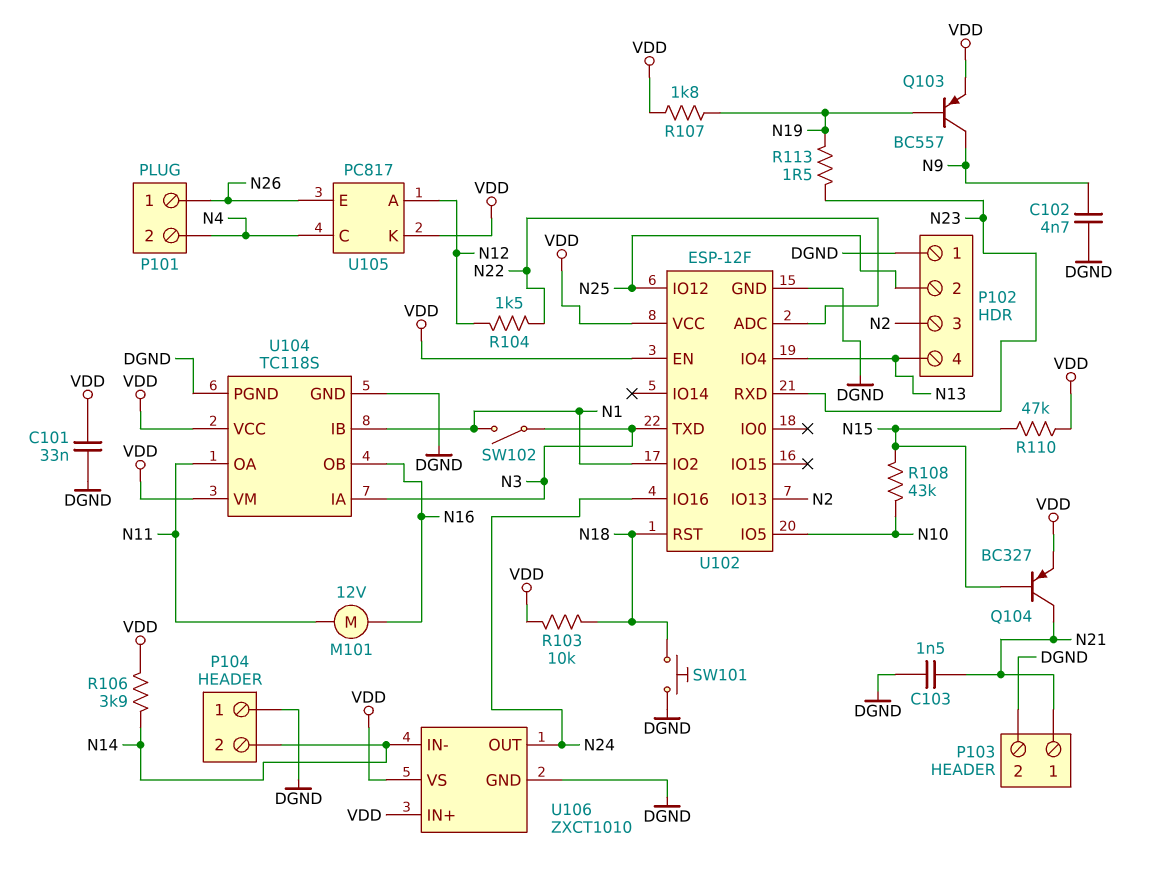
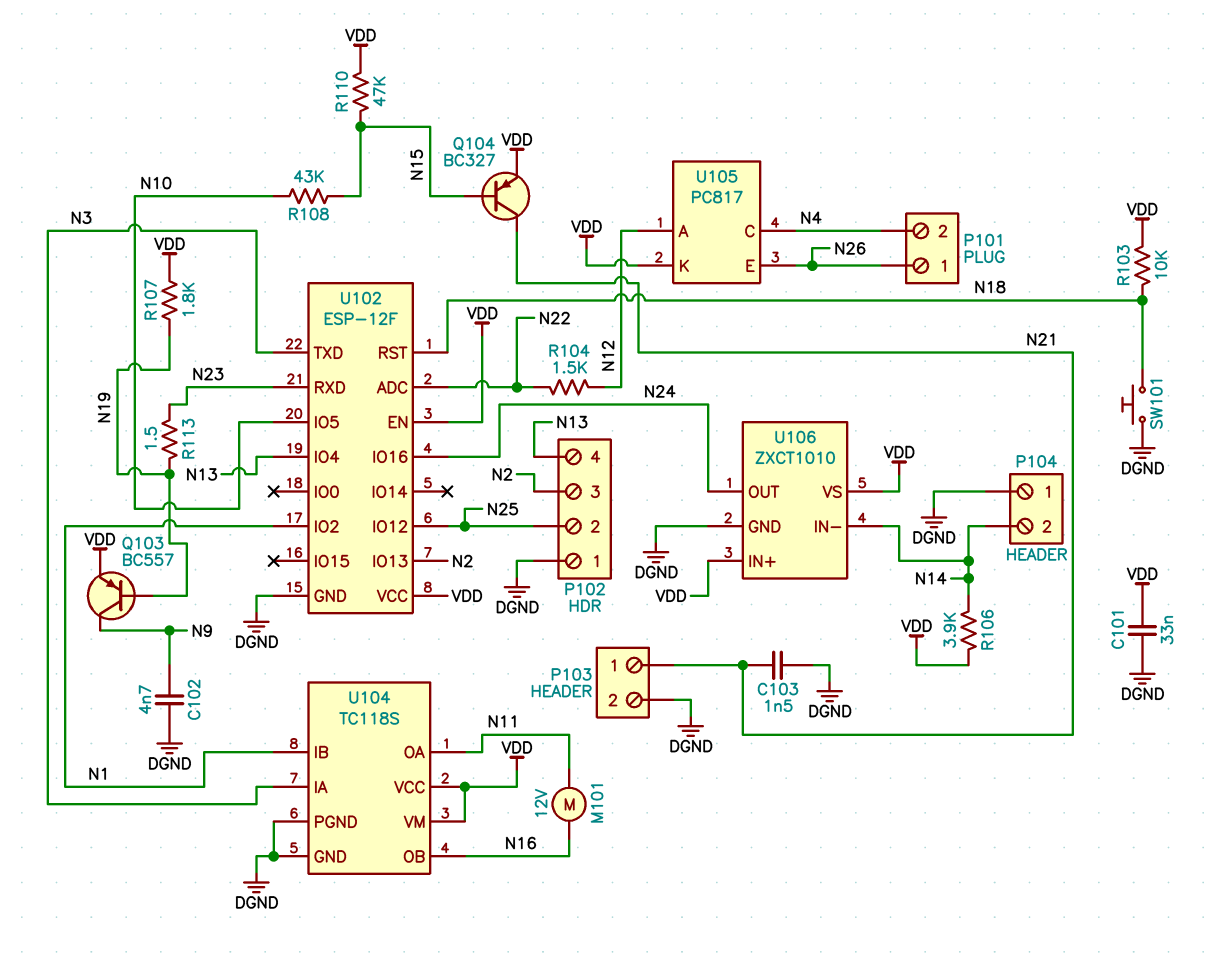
SW102: switch (N1, N3) -> none

